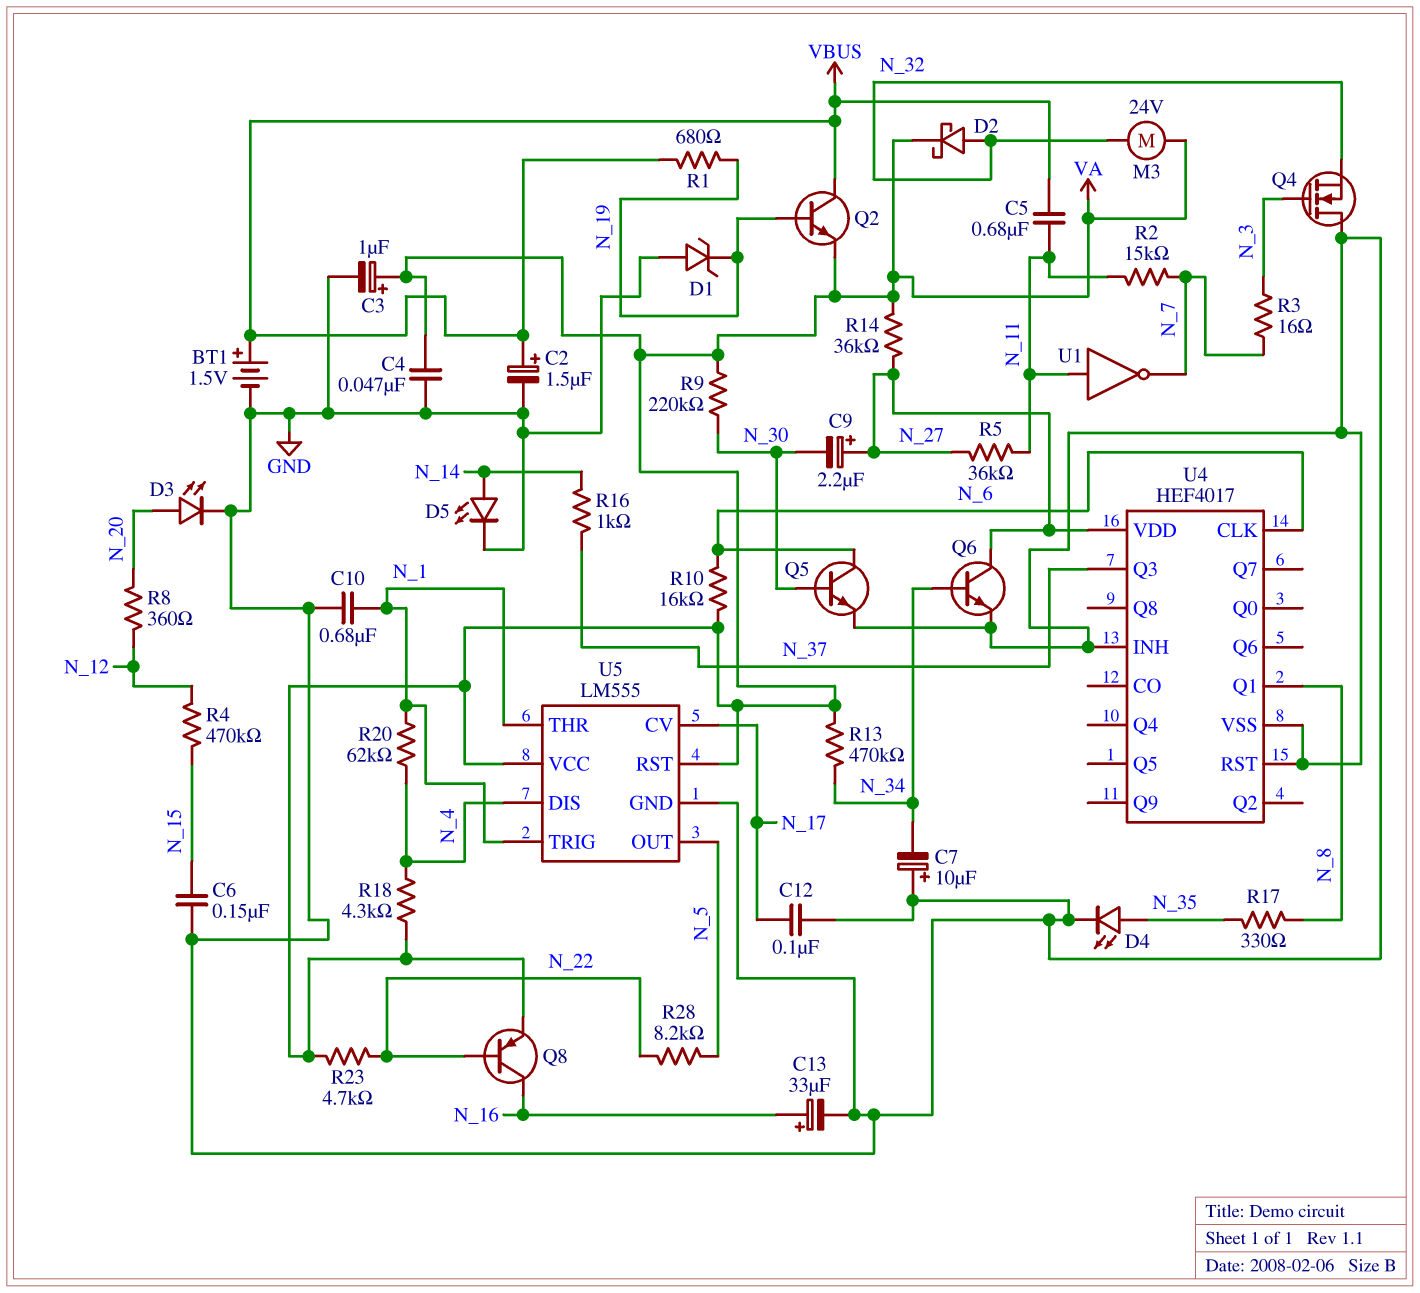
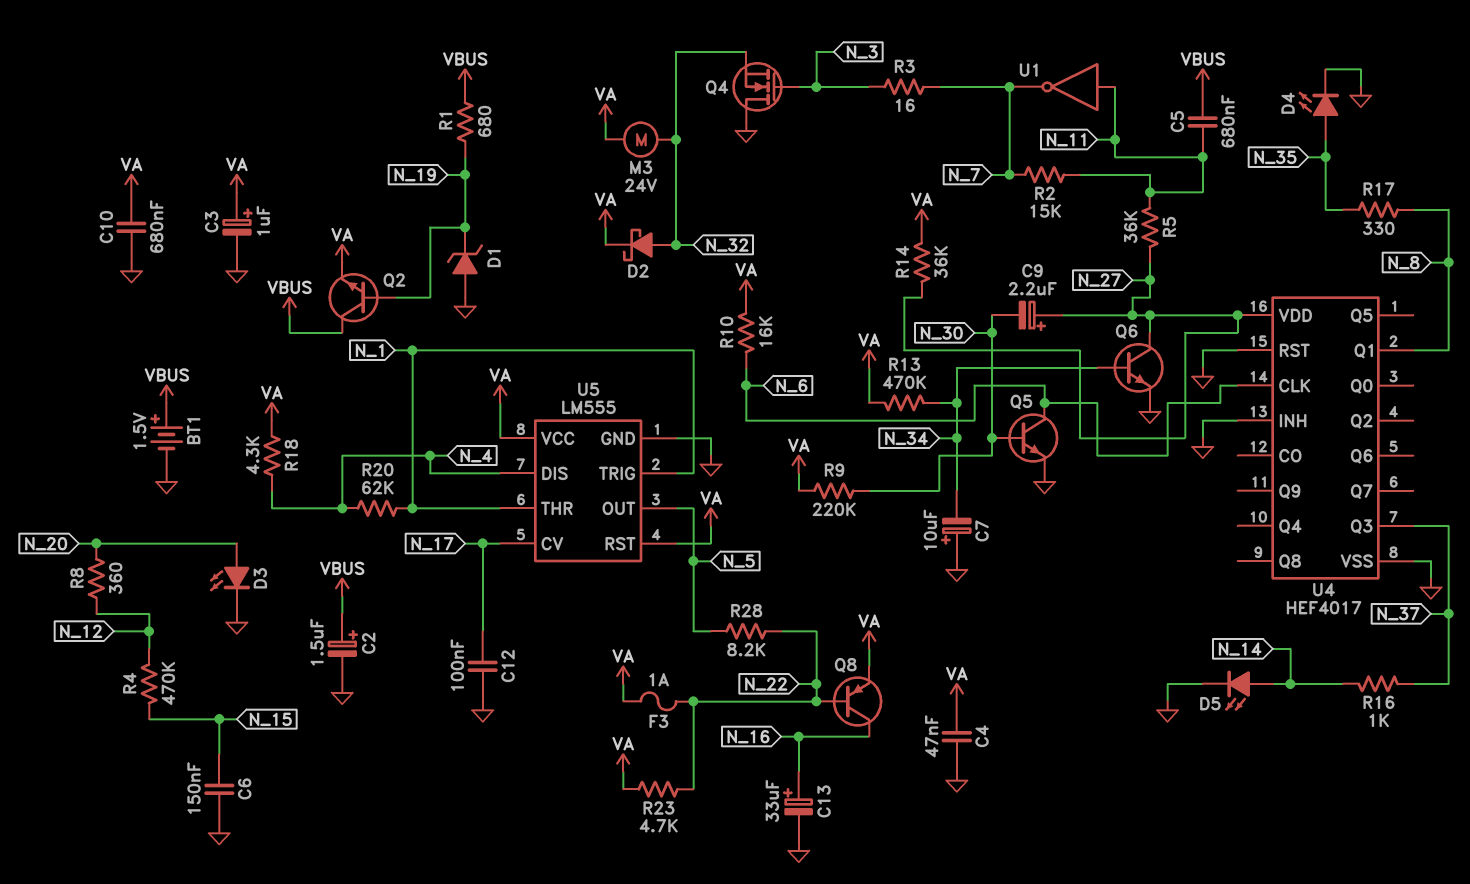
C10: 680nF (GND, N_1) -> 680nF (GND, VA)
F3: none -> 1A (N_22, VA)

